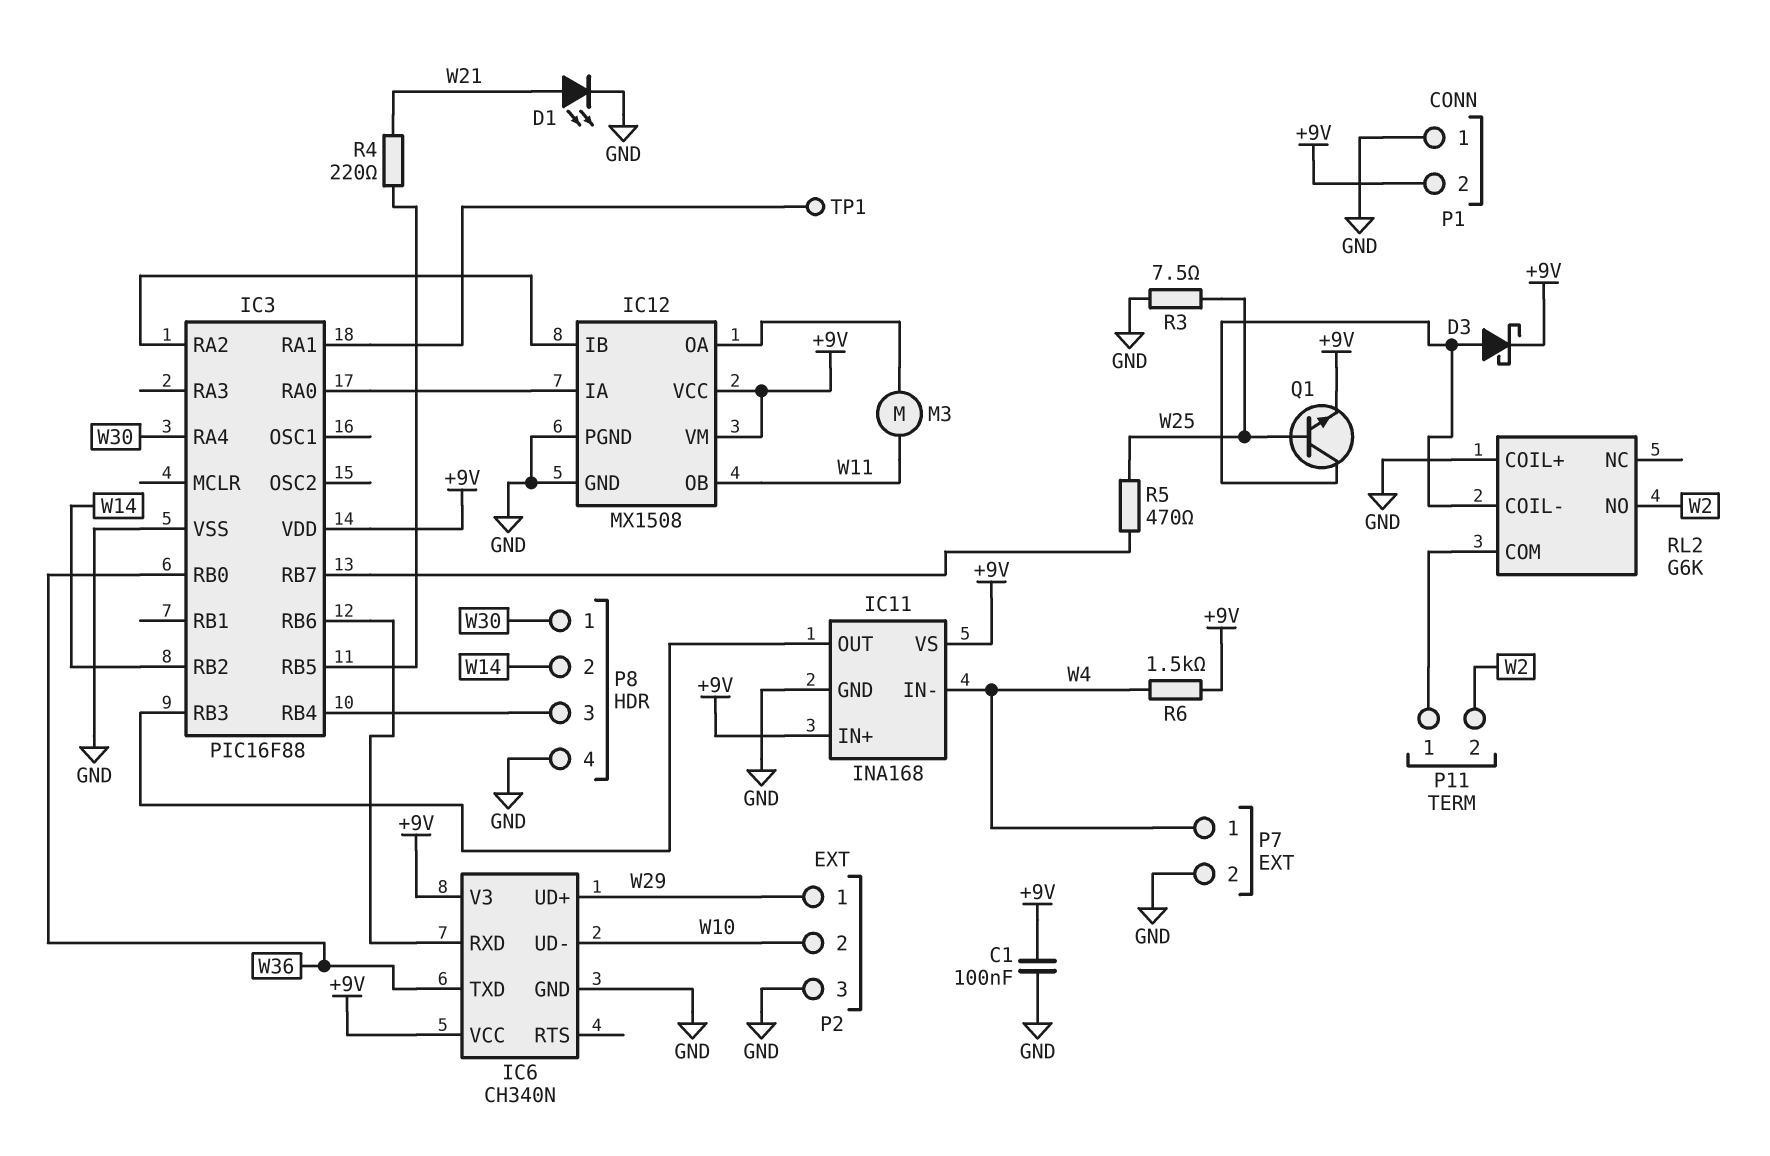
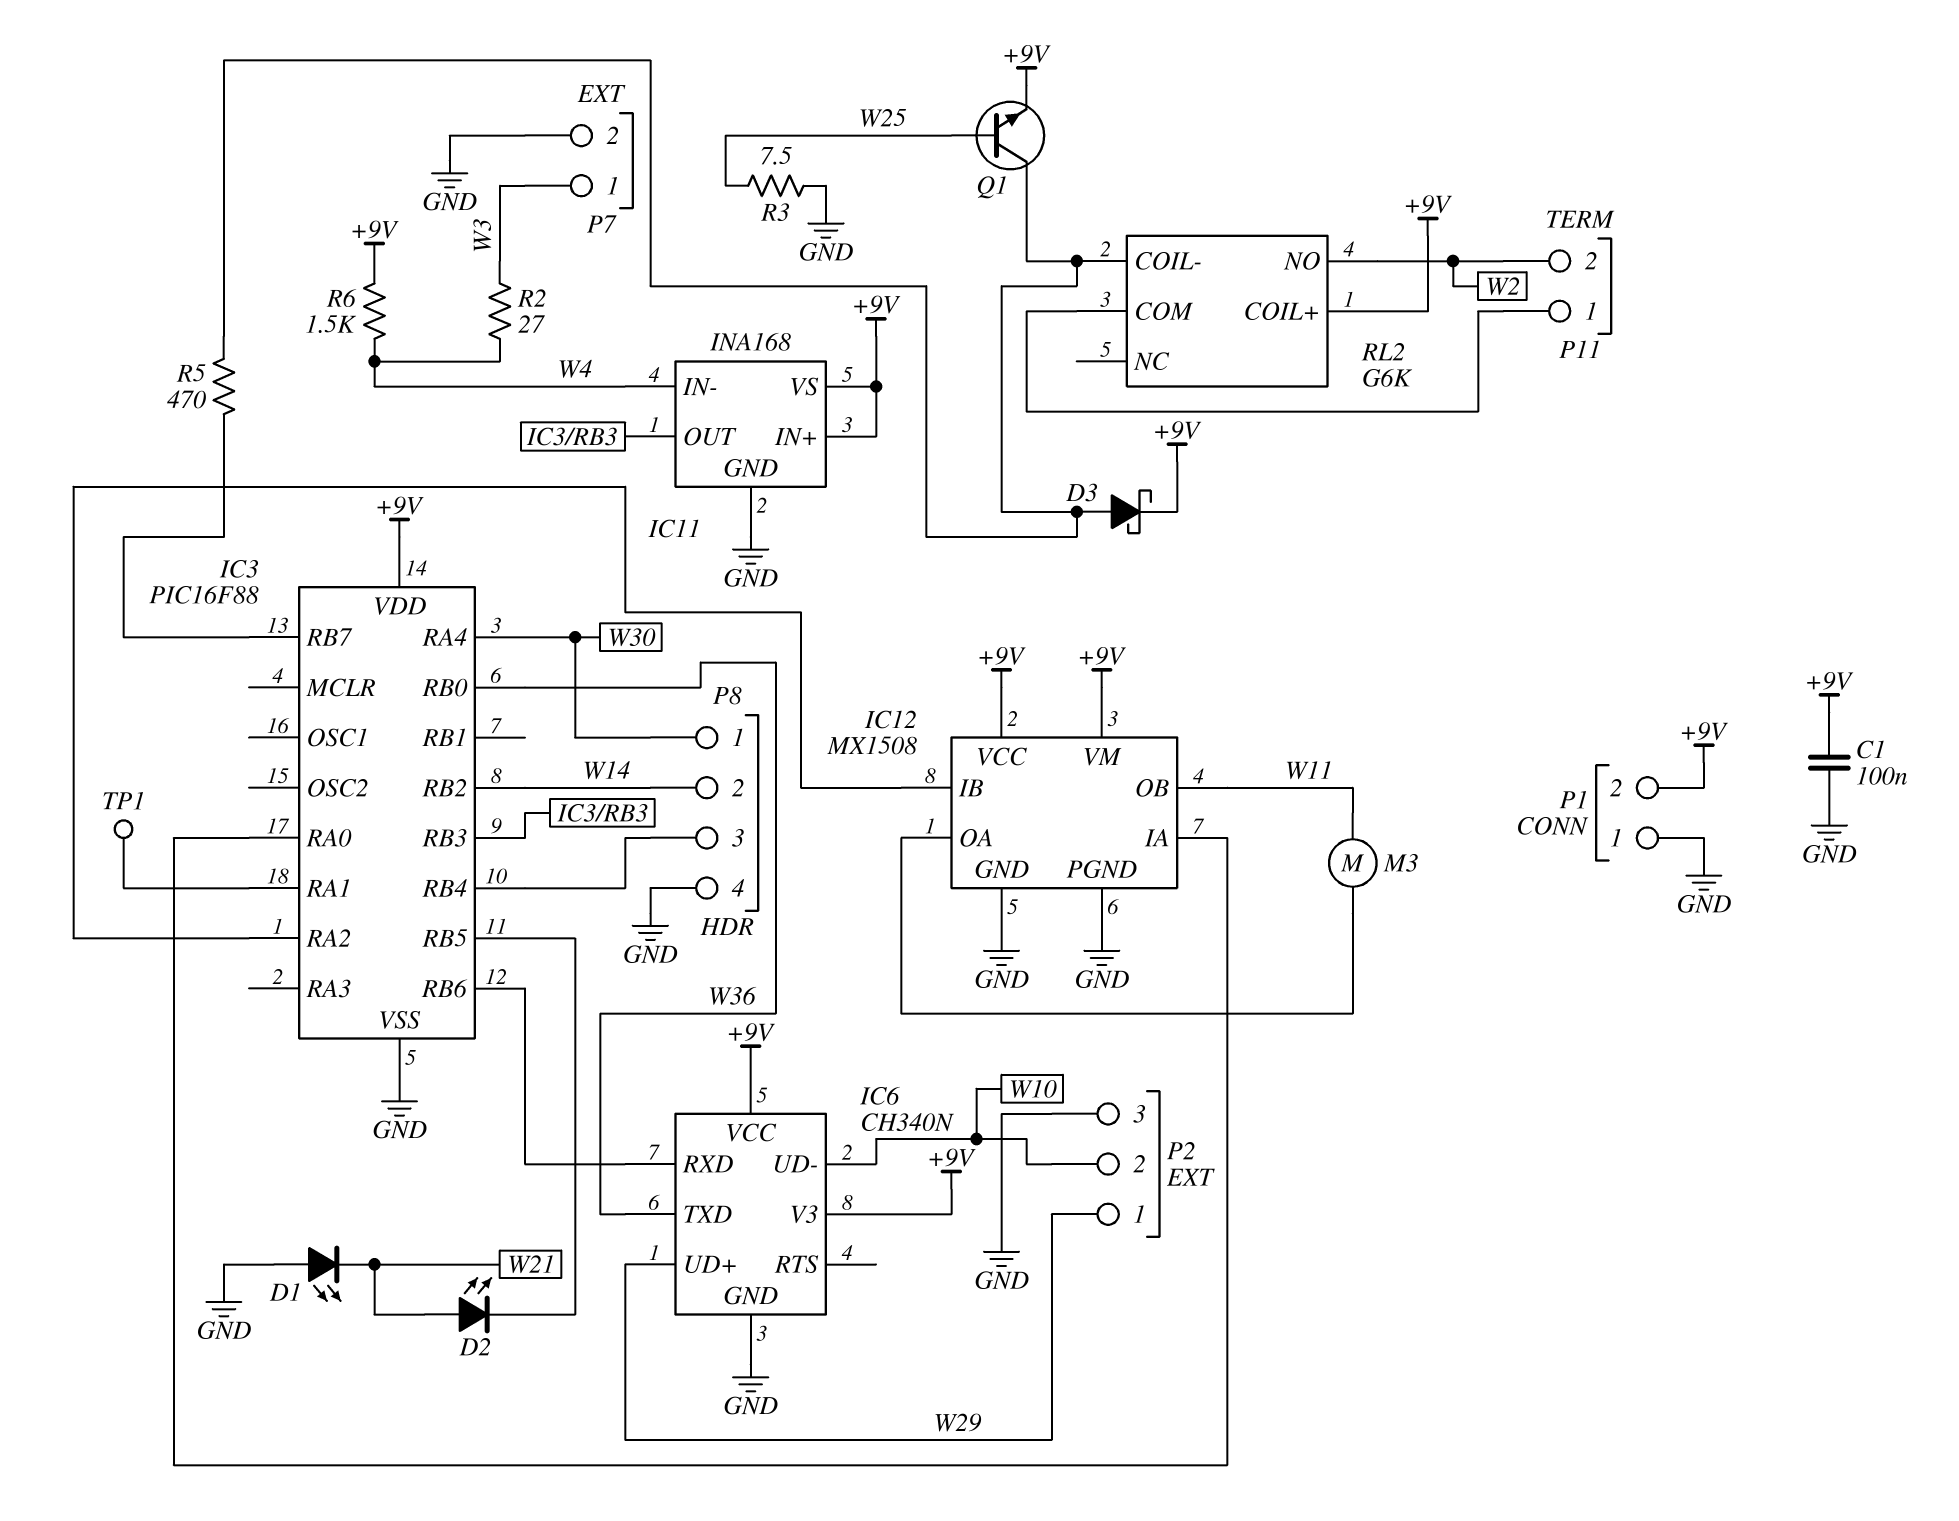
D1: LED (A W21, K GND) -> LED (A GND, K W21)
D2: none -> LED (A W21, K IC3/RB5)
P7 pin 1: W4 -> W3
R2: none -> 27 (W3, W4)
R4: 220 (IC3/RB5, W21) -> none
R5: 470 (IC3/RB7, W25) -> 470 (IC3/RB7, RL2/COIL-)
RL2 pin COIL+: GND -> +9V

